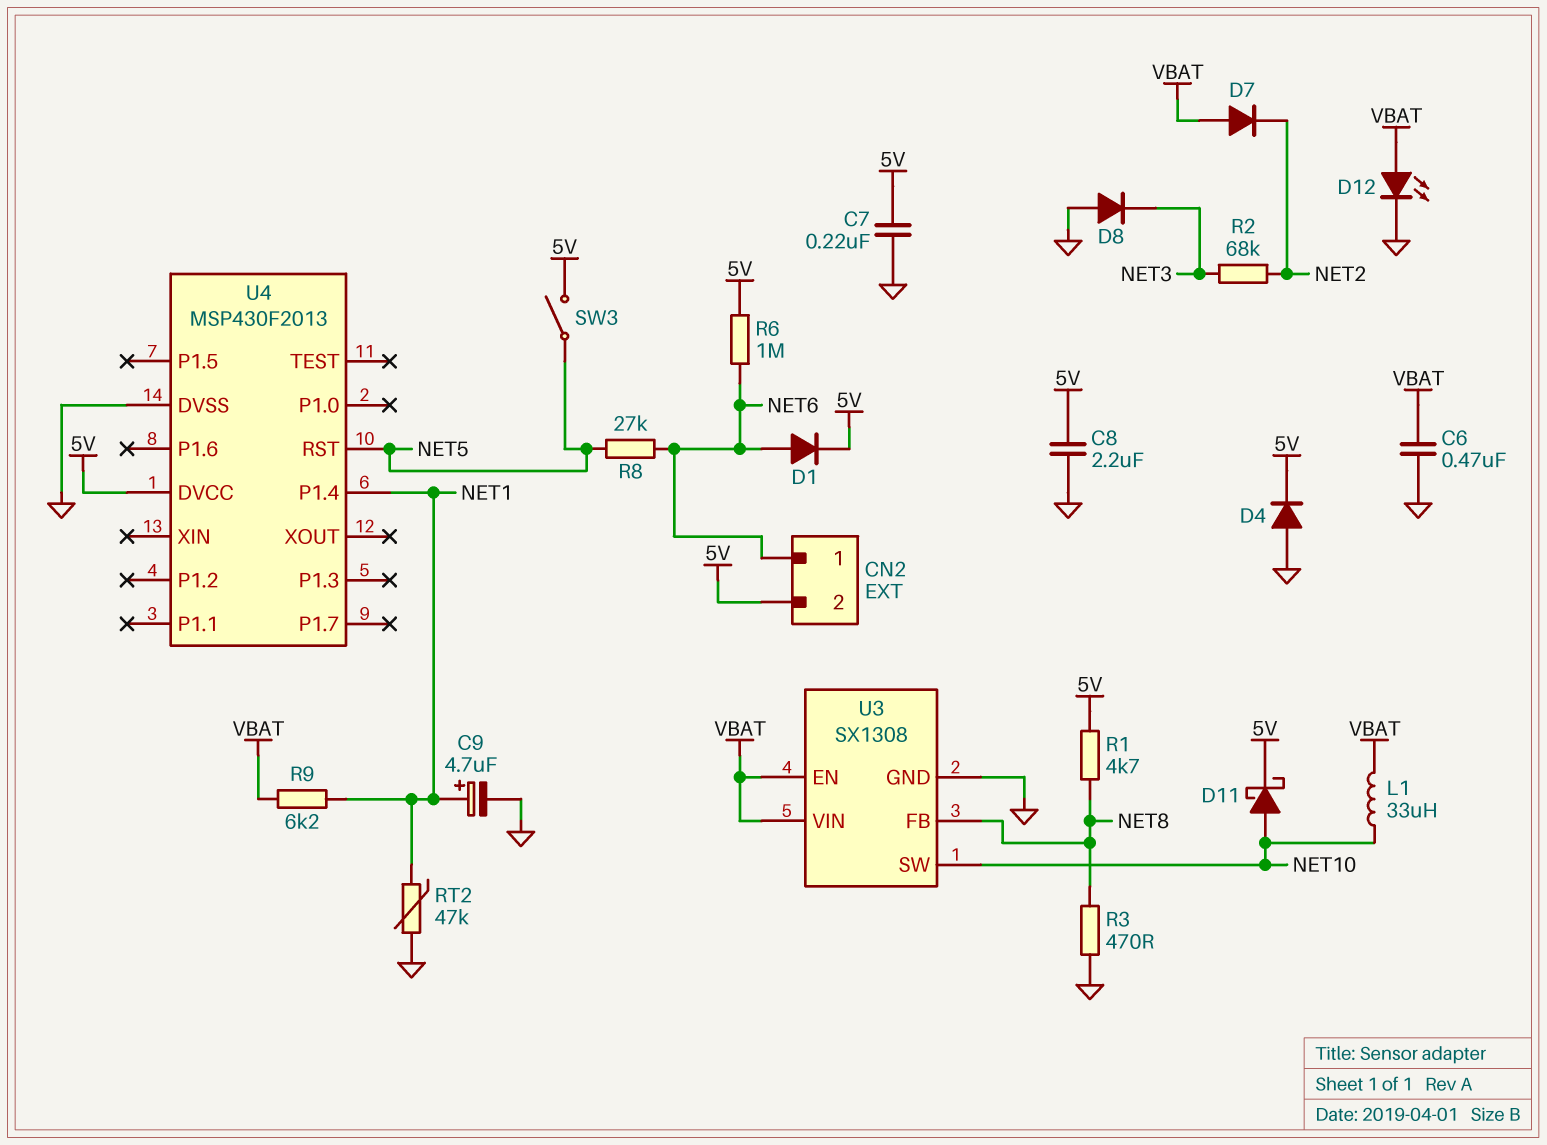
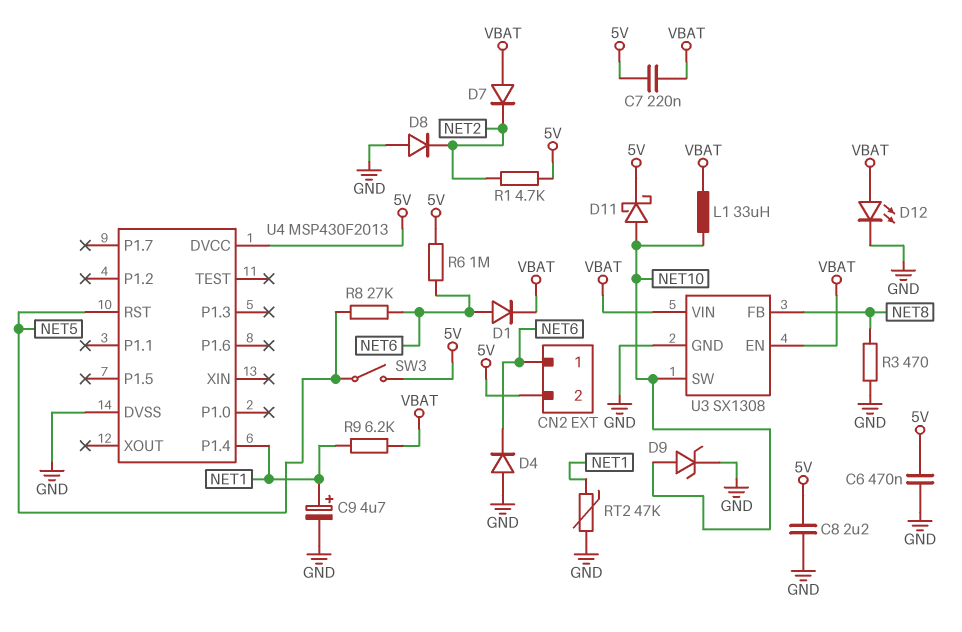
C6: 470nF (GND, VBAT) -> 470nF (5V, GND)
C7: 220nF (5V, GND) -> 220nF (5V, VBAT)
D1: diode (A NET6, K 5V) -> diode (A NET6, K VBAT)
D4: diode (A GND, K 5V) -> diode (A GND, K NET6)
D8: diode (A GND, K NET3) -> diode (A GND, K NET2)
D9: none -> zener (A NET10, K GND)
R1: 4.7k (5V, NET8) -> 4.7k (5V, NET2)
R2: 68k (NET2, NET3) -> none

